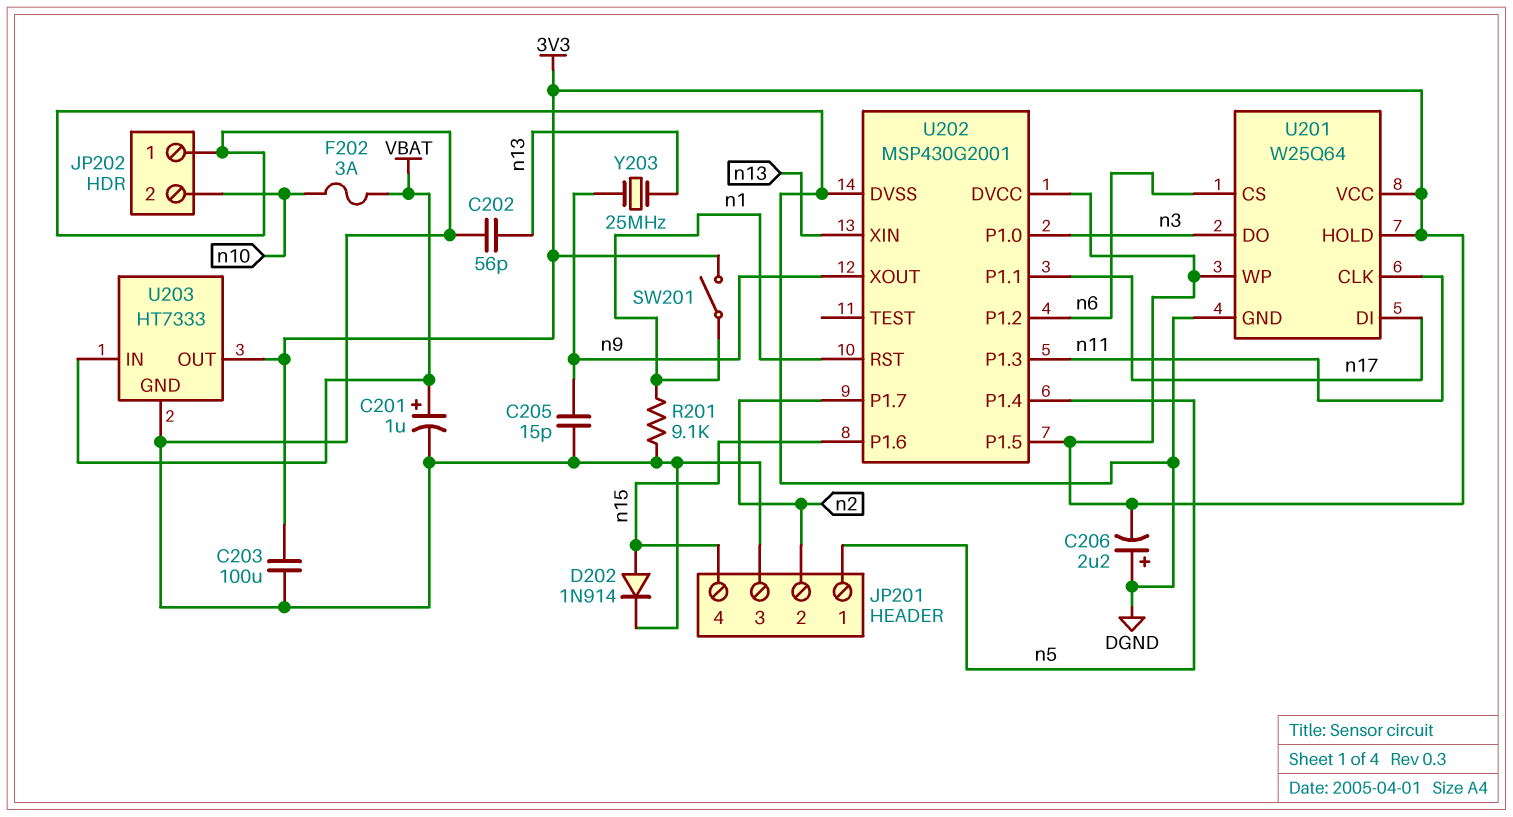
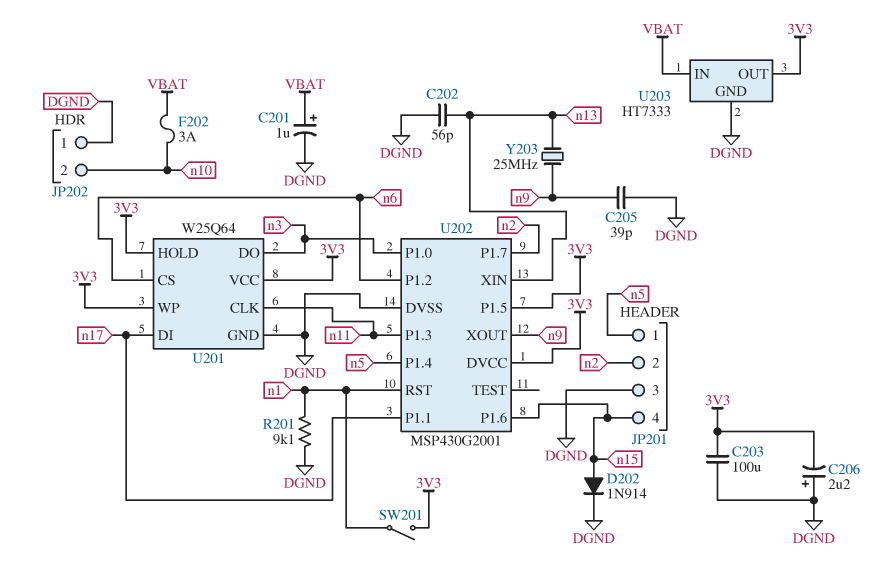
C205: 15pF (DGND, n9) -> 39pF (DGND, n9)

